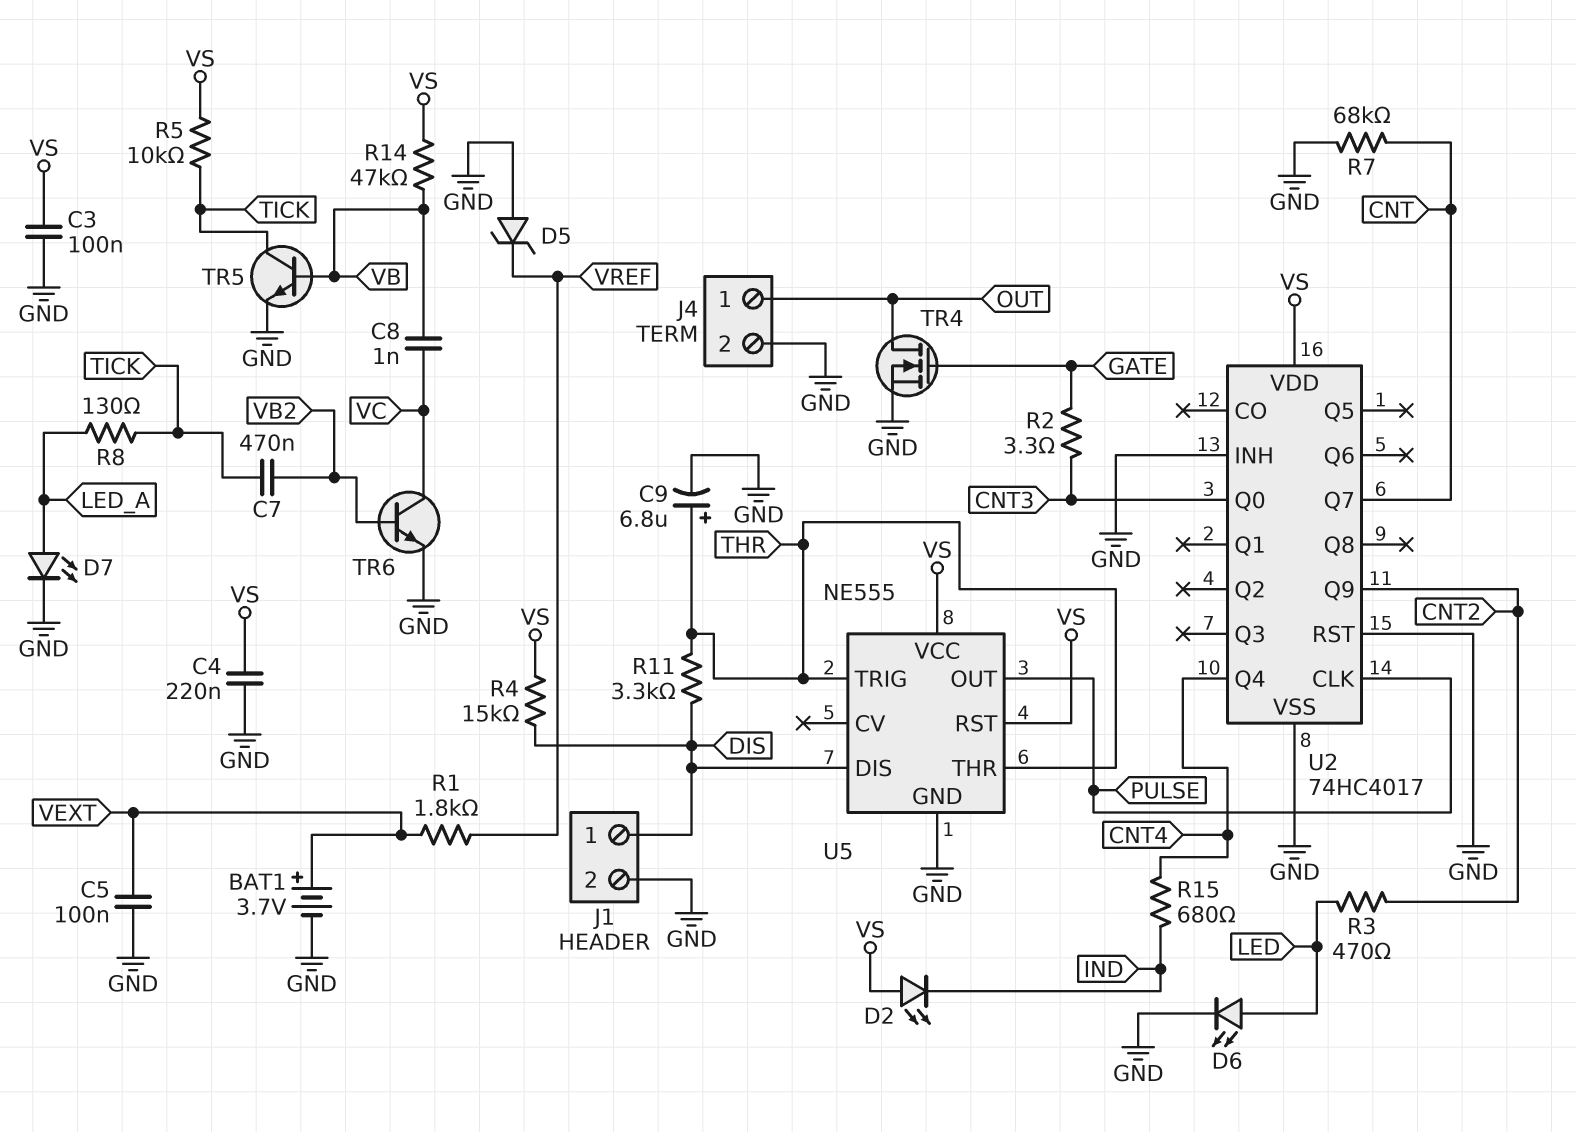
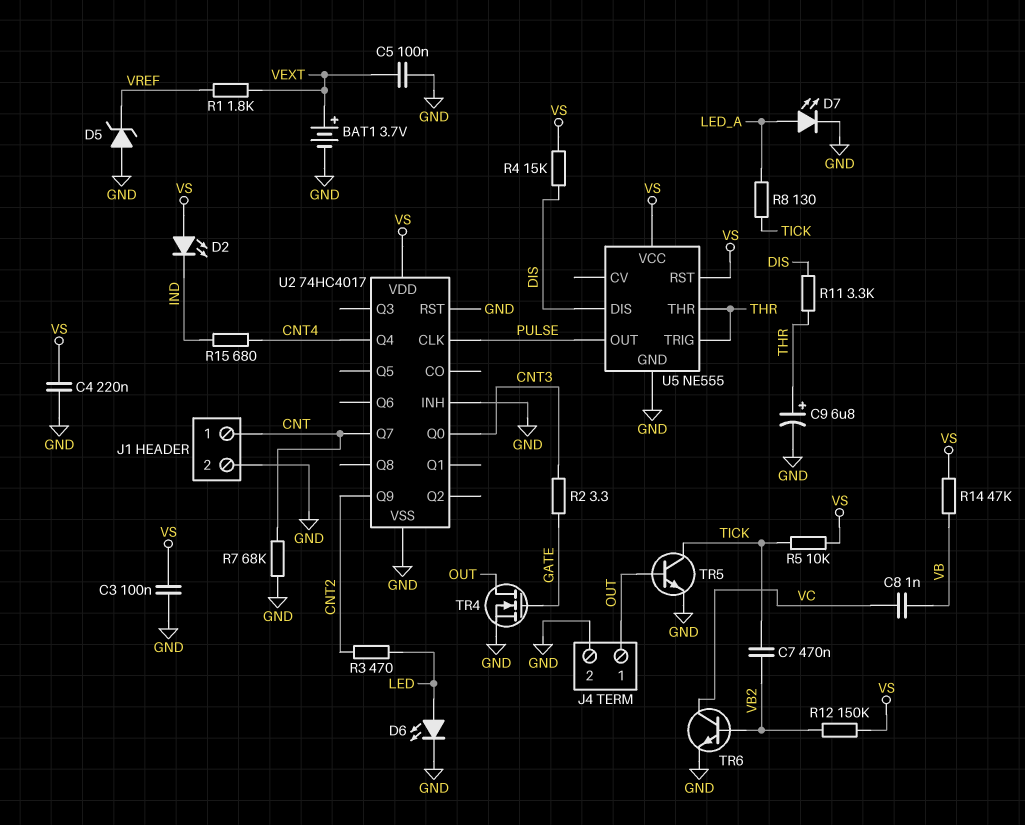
J1 pin 1: DIS -> CNT
R12: none -> 150k (VB2, VS)
TR5: NPN (B VB, C TICK, E GND) -> NPN (B OUT, C TICK, E GND)

